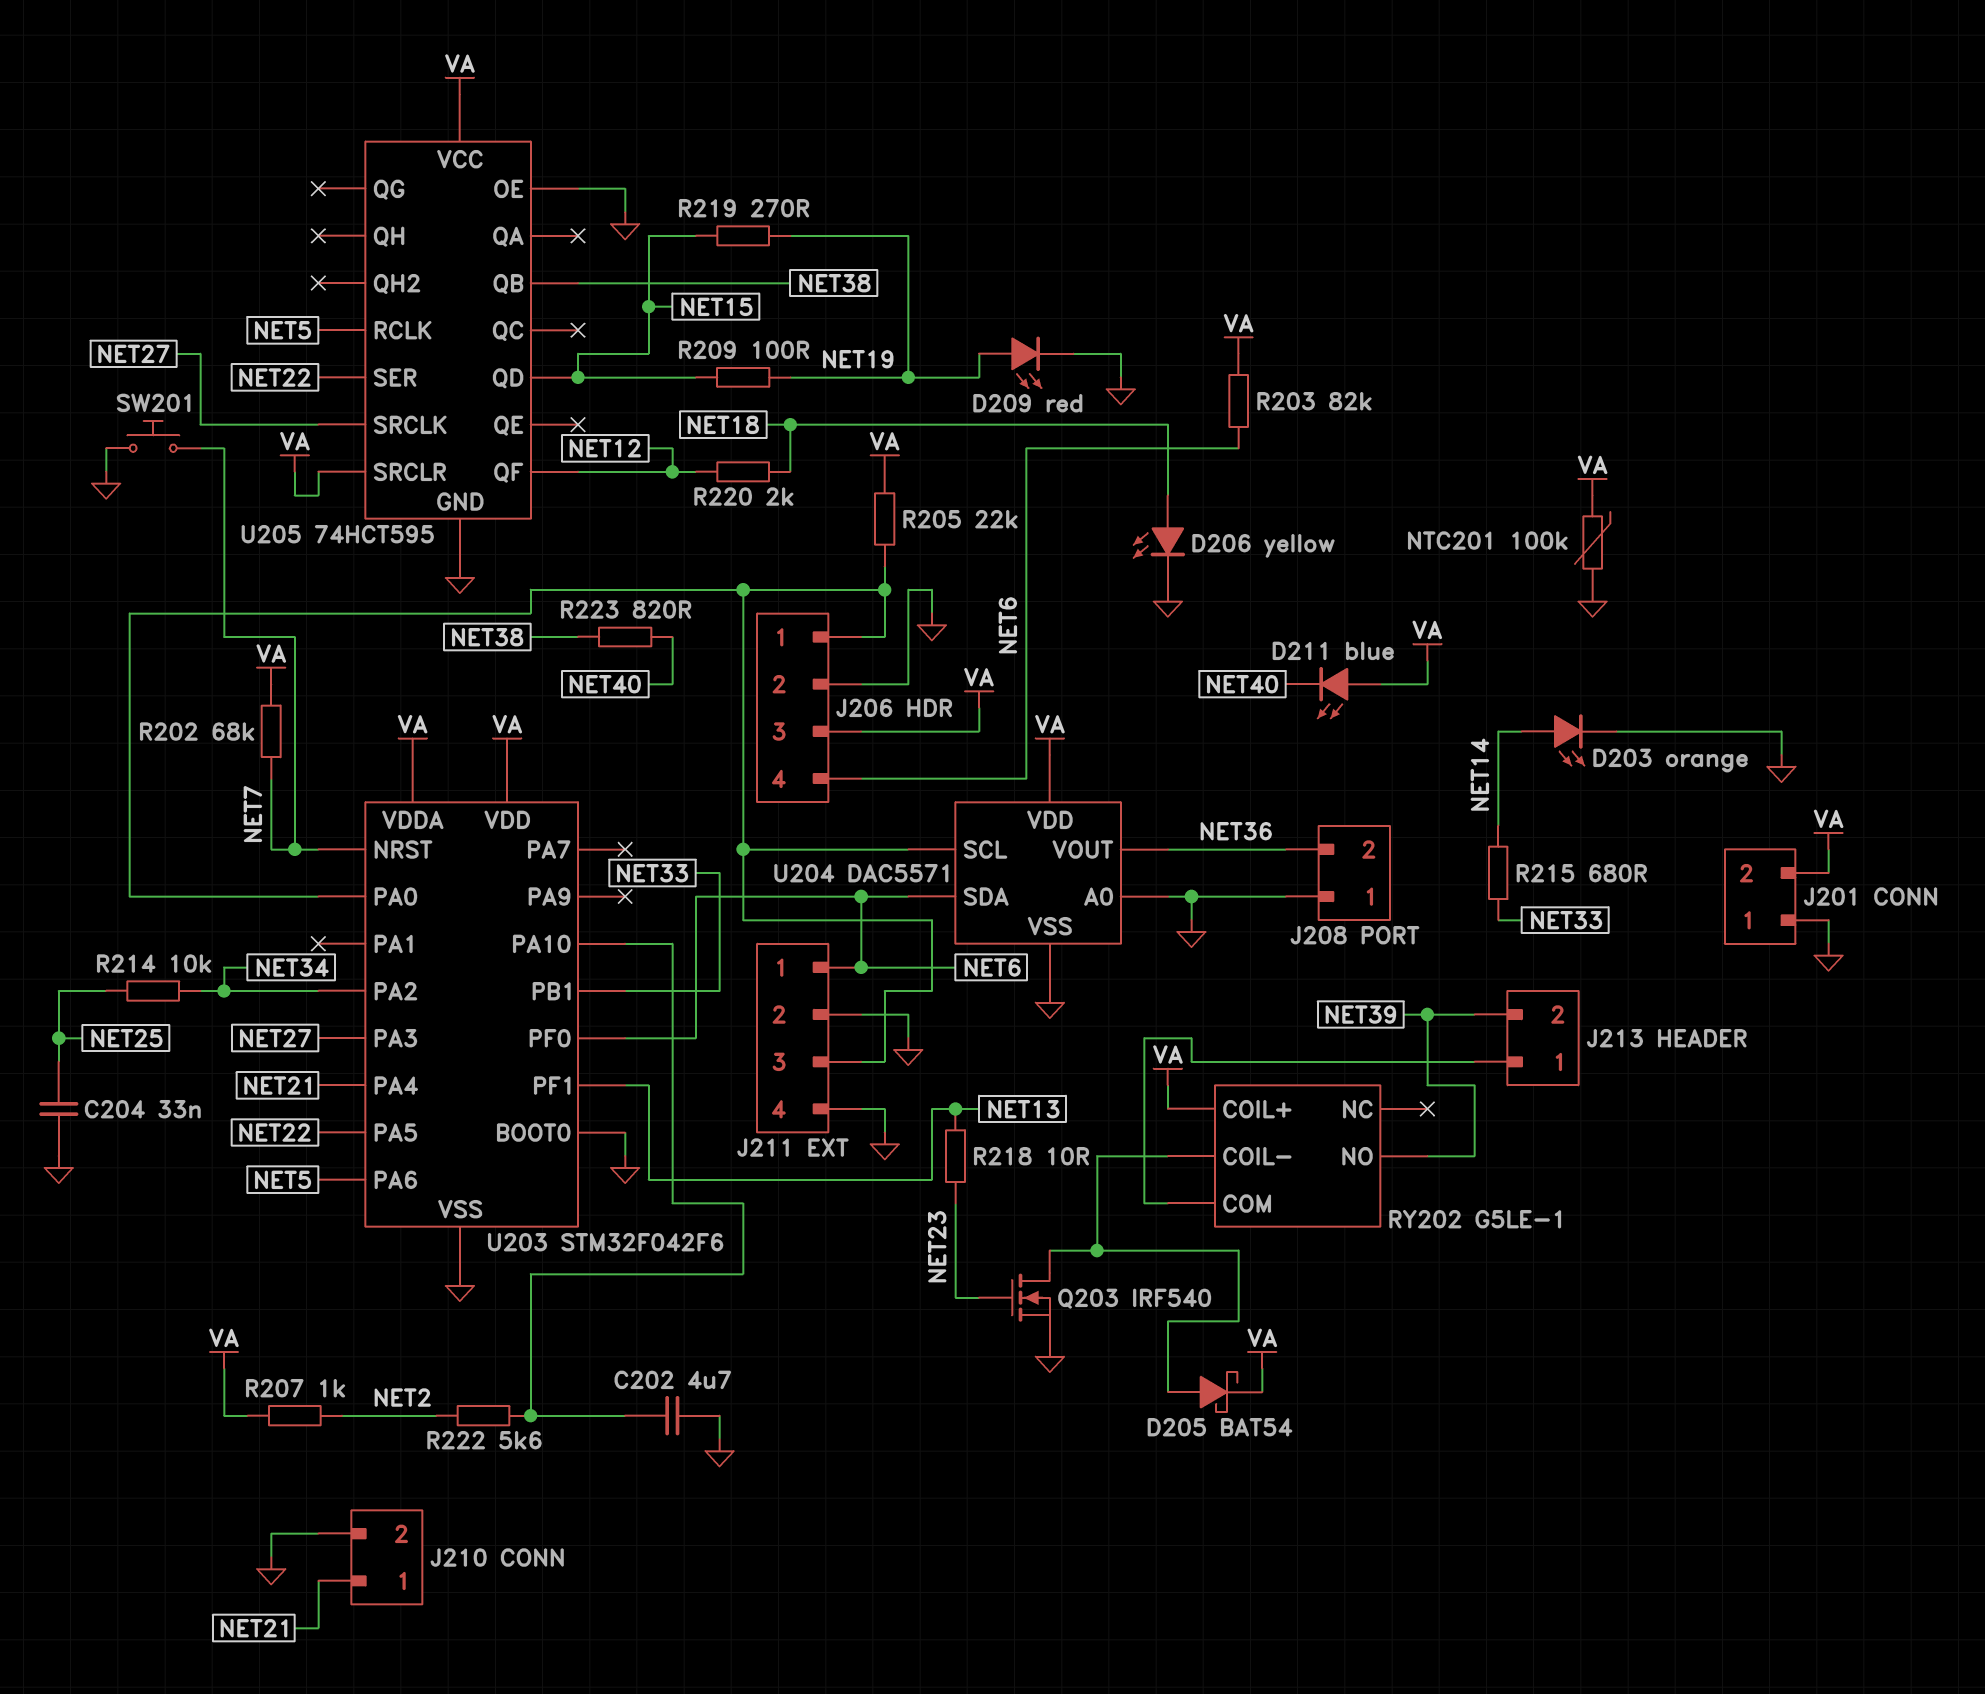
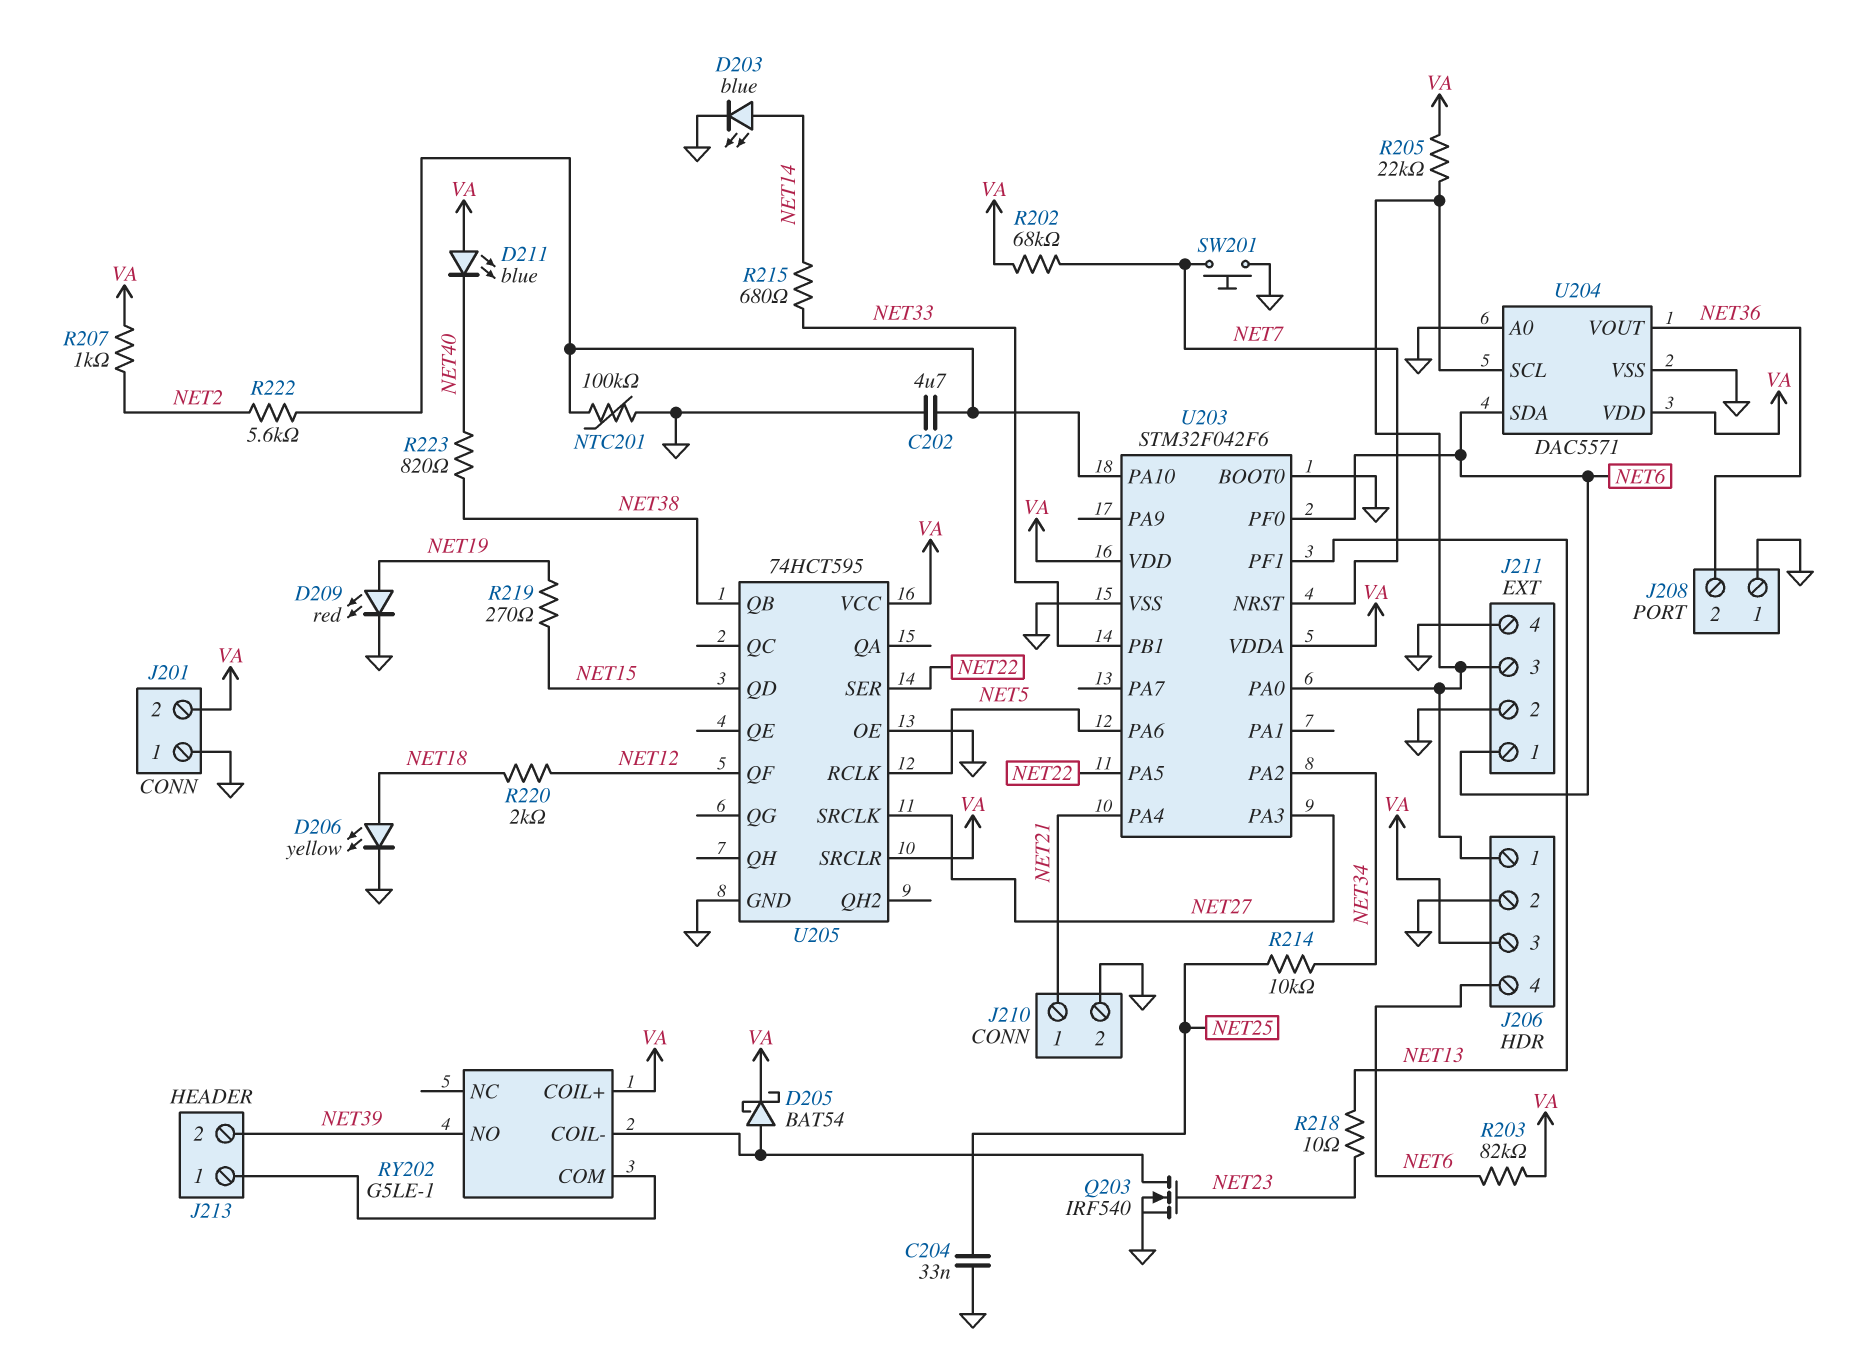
D203: LED orange (A NET14, K GND) -> LED blue (A NET14, K GND)
NTC201: 100k (GND, VA) -> 100k (GND, U203/PA10)
R209: 100 (NET15, NET19) -> none

